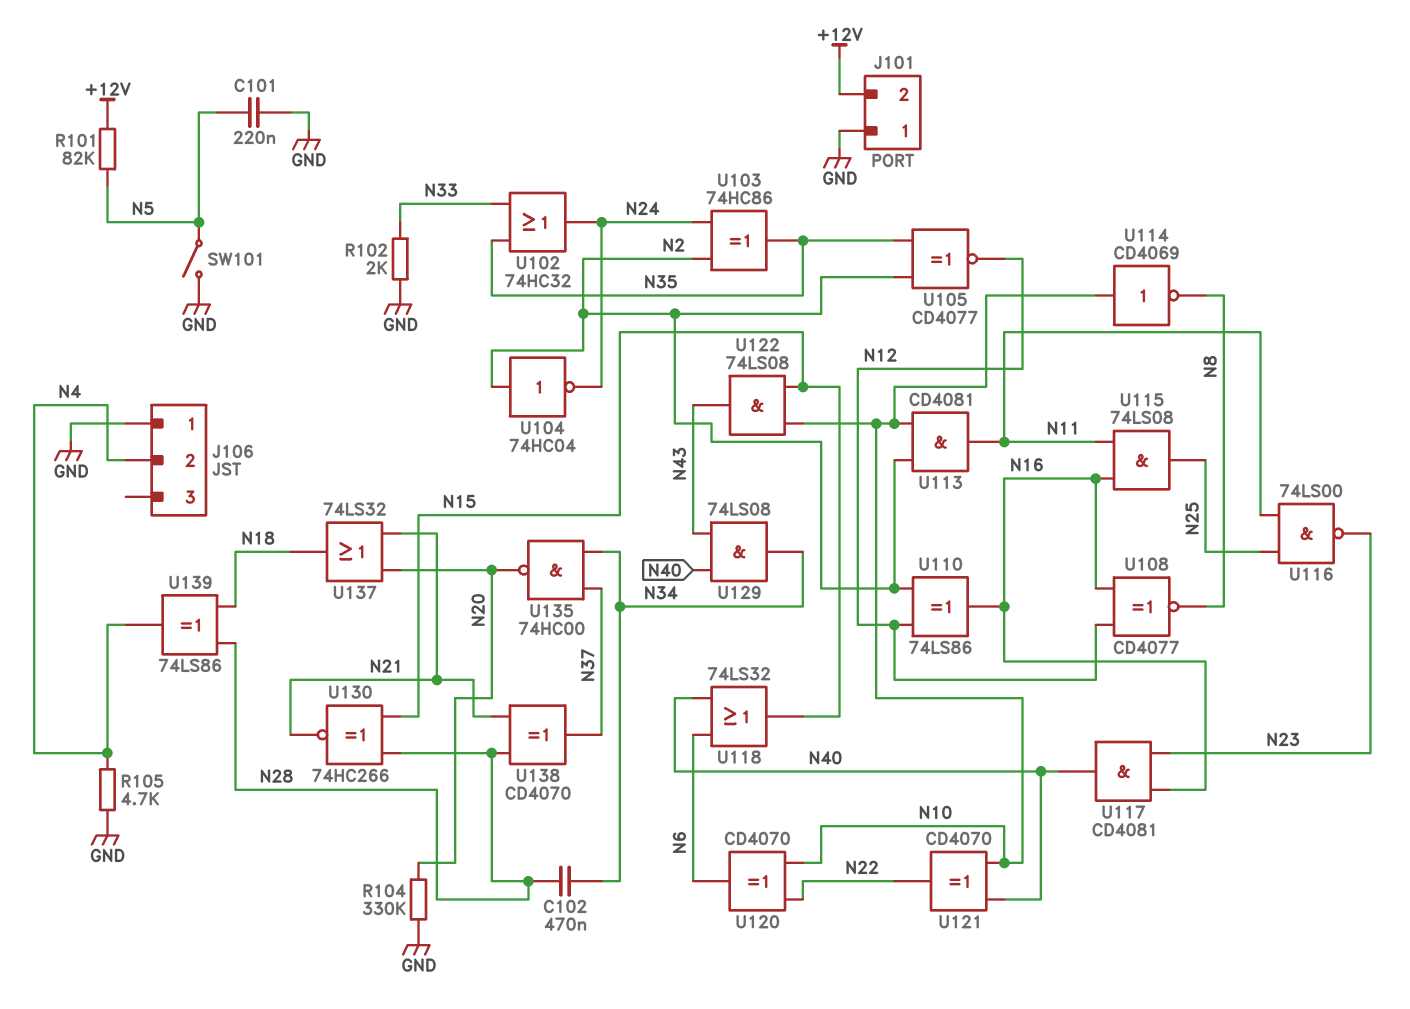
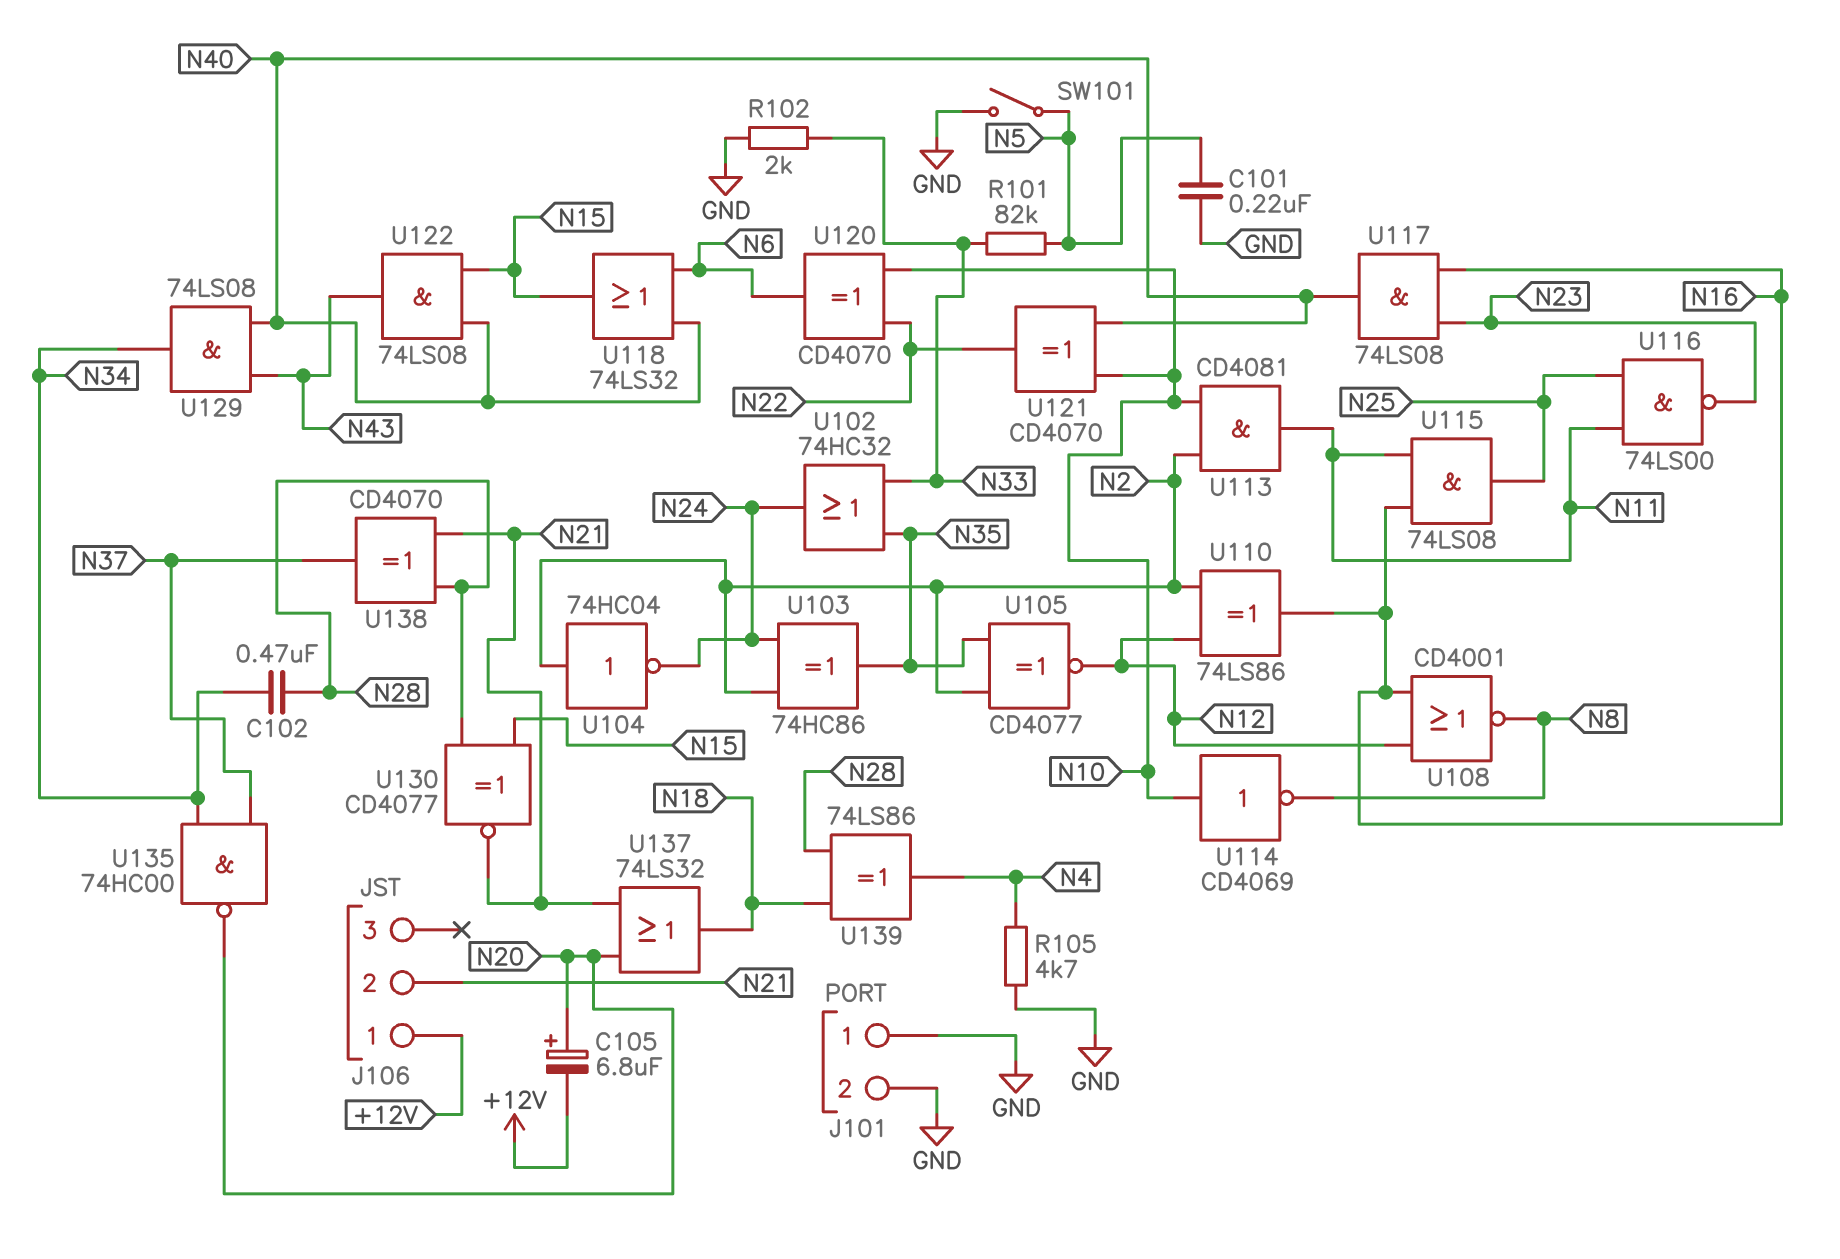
C105: none -> 6.8uF (plus N20, minus +12V)
J101 pin 2: +12V -> GND
J106 pin 1: GND -> +12V
J106 pin 2: N4 -> N21
R101: 82k (+12V, N5) -> 82k (N5, N33)
R104: 330k (GND, N20) -> none
U108: XNOR CD4077 (in N12, in N16, out N8) -> NOR CD4001 (in N12, in N16, out N8)
U117: AND CD4081 (in N16, in N23, out N40) -> AND 74LS08 (in N16, in N23, out N40)
U122: AND 74LS08 (in N10, in N15, out N43) -> AND 74LS08 (in N15, in N40, out N43)
U130: XNOR 74HC266 (in N15, in N28, out N21) -> XNOR CD4077 (in N15, in N28, out N21)

